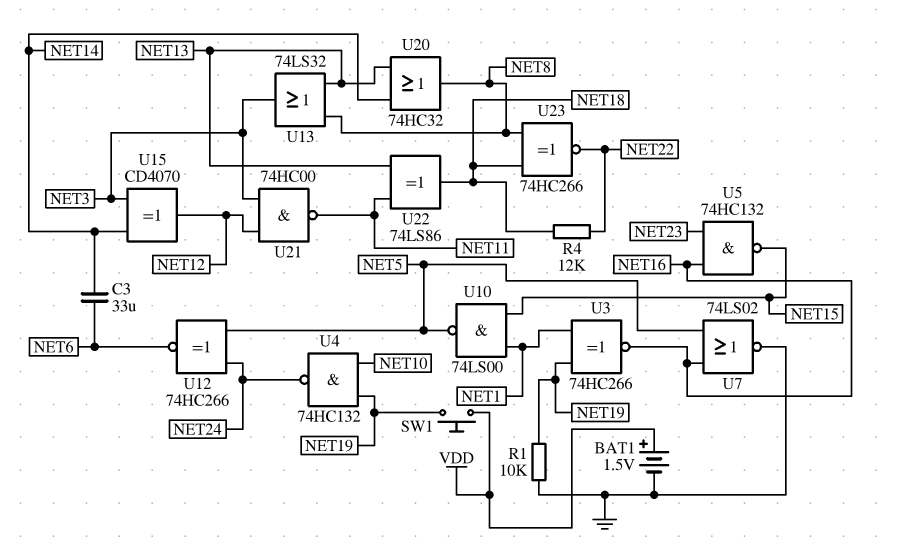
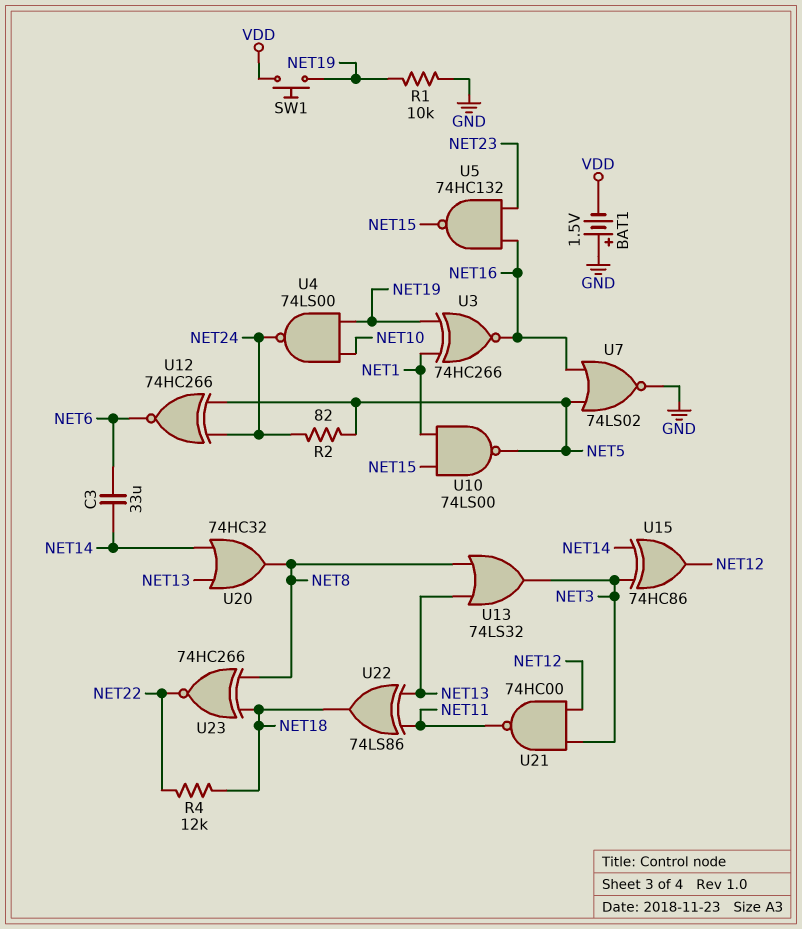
BAT1: 1.5V (plus VDD, minus GND) -> 1.5V (plus GND, minus VDD)
R2: none -> 82 (NET5, NET24)
U4: NAND 74HC132 (in NET10, in NET19, out NET24) -> NAND 74LS00 (in NET10, in NET19, out NET24)
U15: XOR CD4070 (in NET3, in NET14, out NET12) -> XOR 74HC86 (in NET3, in NET14, out NET12)

